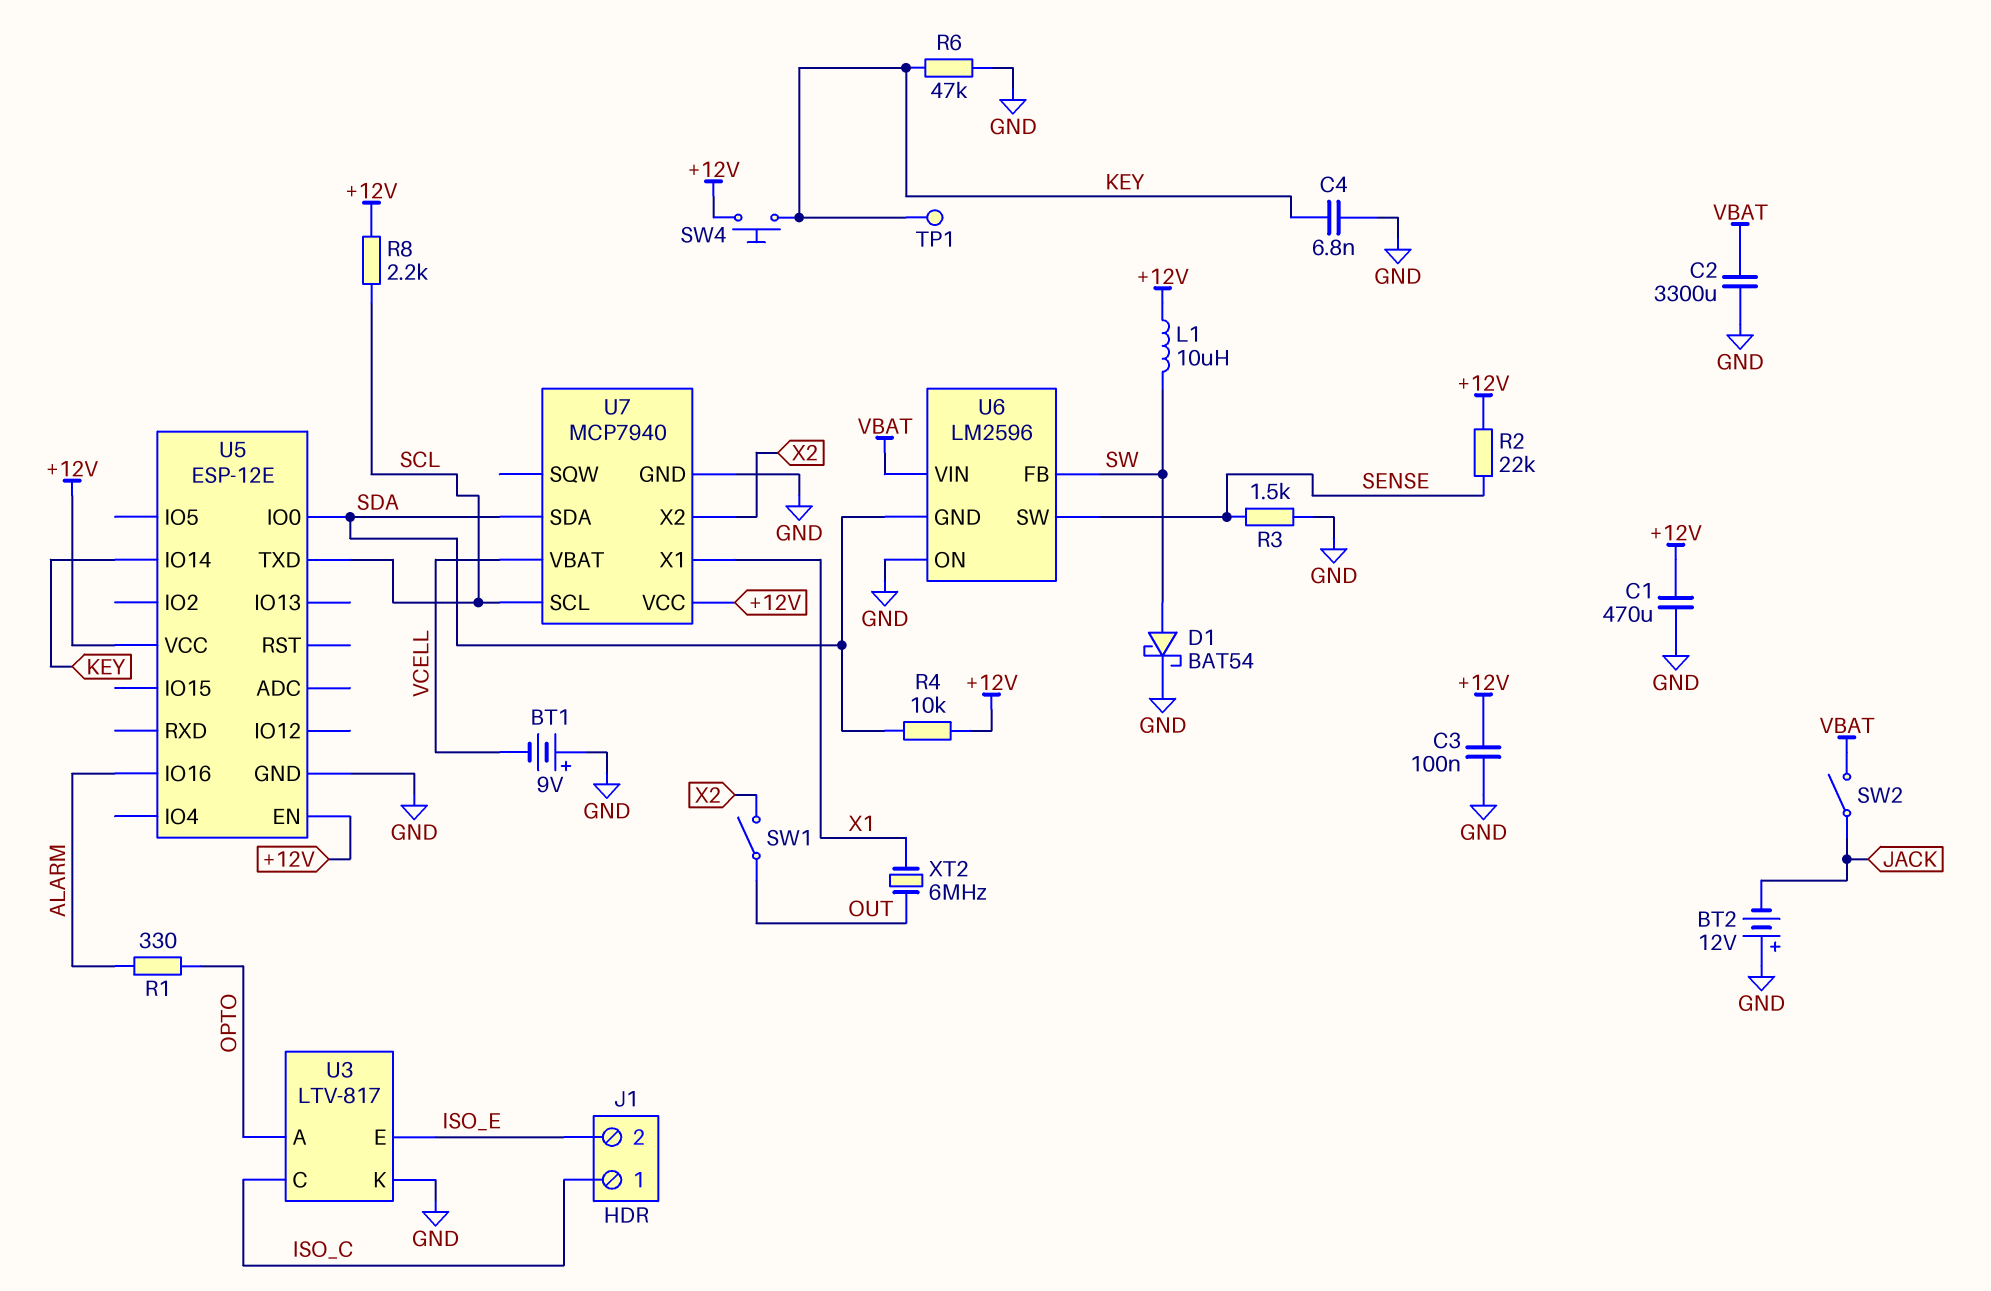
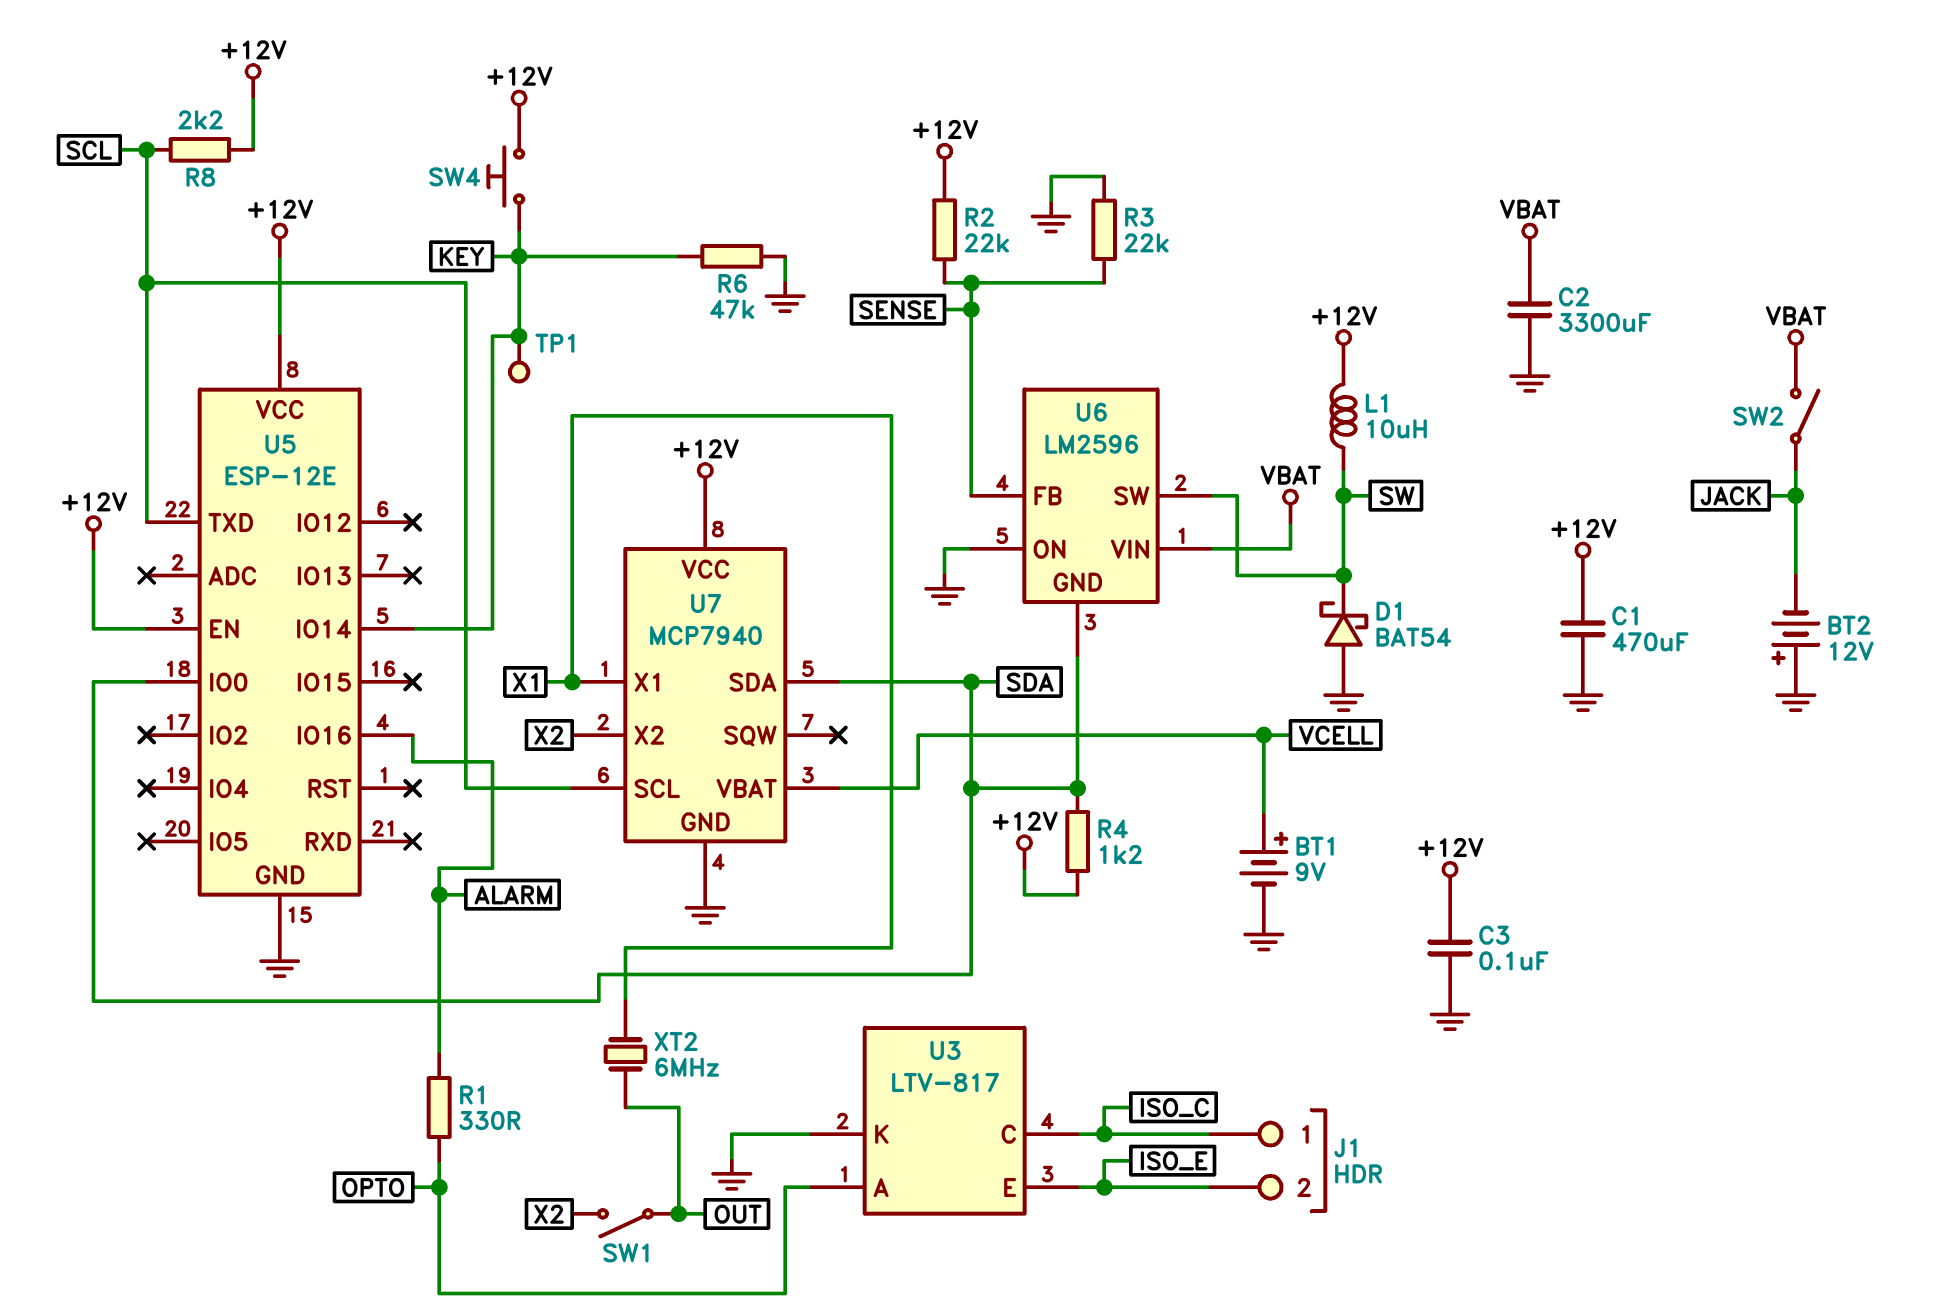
BT1: 9V (plus GND, minus VCELL) -> 9V (plus VCELL, minus GND)
C4: 6.8nF (GND, KEY) -> none
D1: schottky BAT54 (A SW, K GND) -> schottky BAT54 (A GND, K SW)
R3: 1.5k (GND, SENSE) -> 22k (GND, SENSE)
R4: 10k (+12V, SDA) -> 1.2k (+12V, SDA)
U6 pin FB: SW -> SENSE
U6 pin SW: SENSE -> SW

